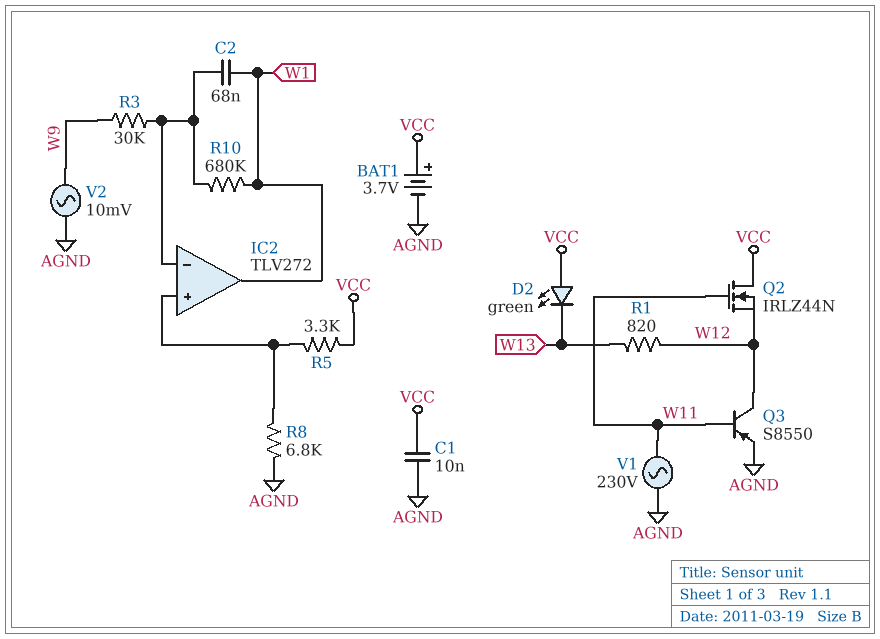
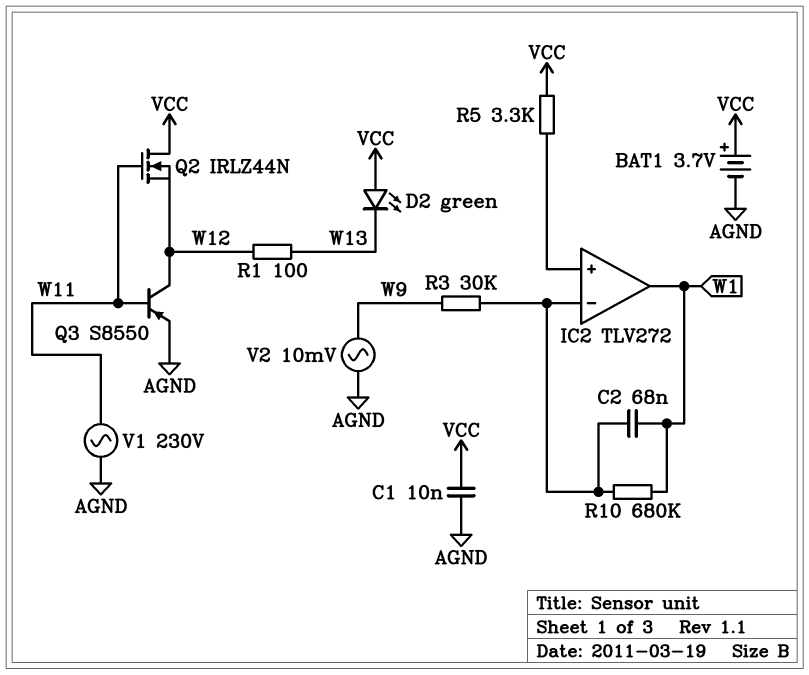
R1: 820 (W12, W13) -> 100 (W12, W13)
R8: 6.8k (AGND, IC2/in+) -> none

